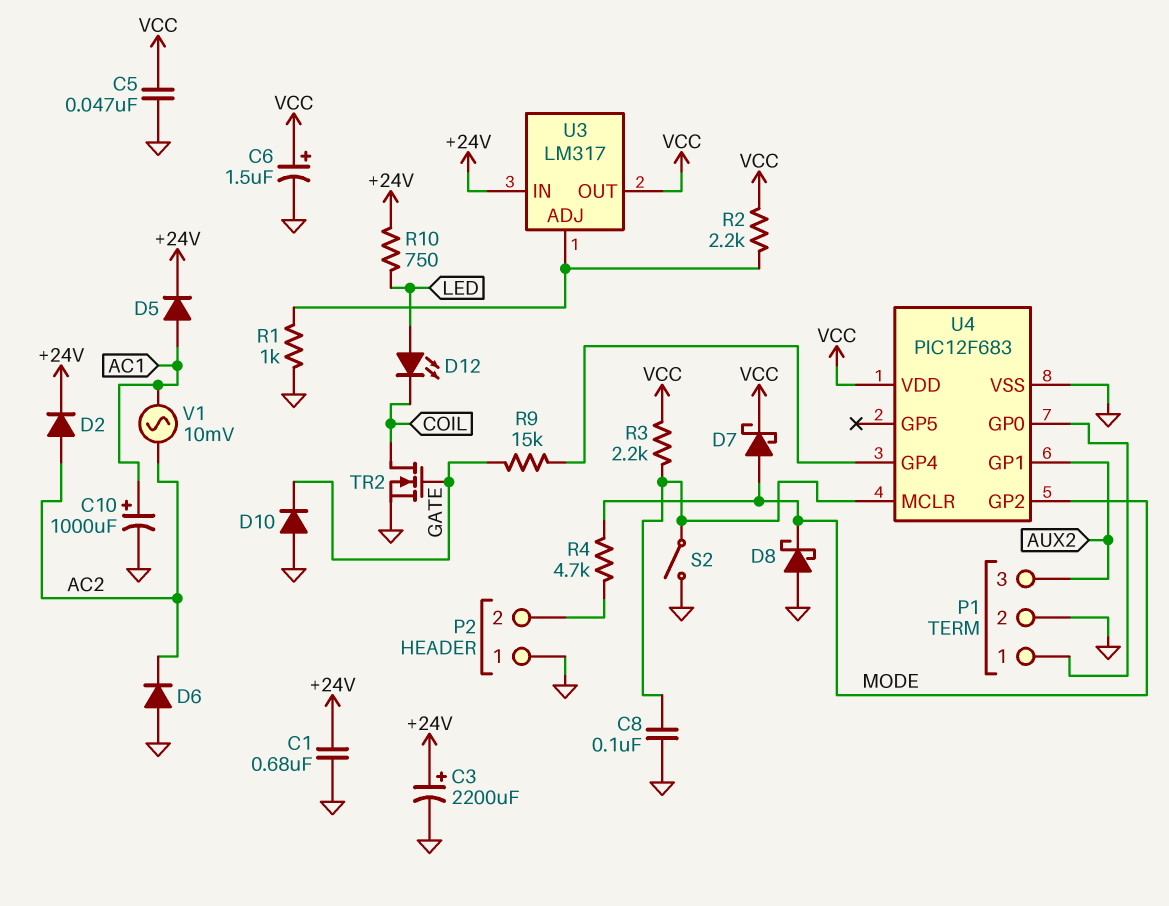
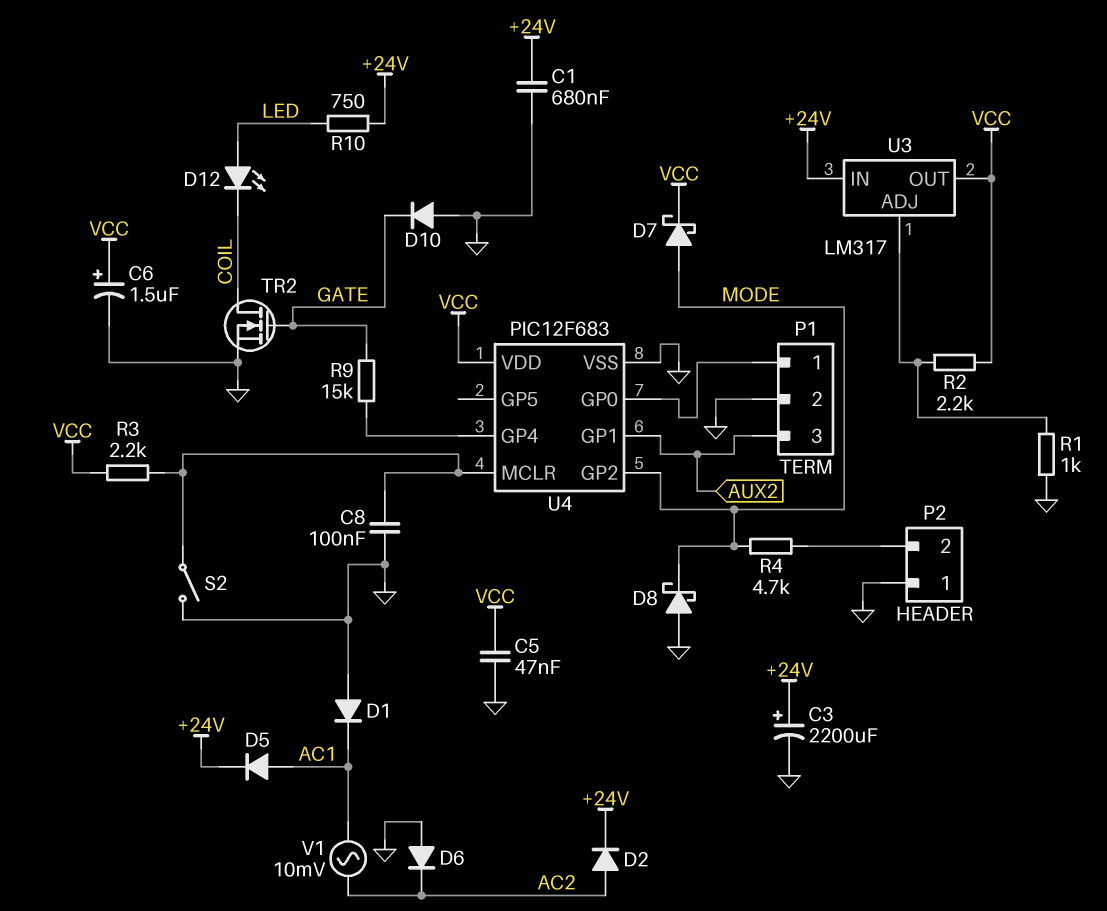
C10: 1000uF (plus AC1, minus GND) -> none
D1: none -> diode (A GND, K AC1)

